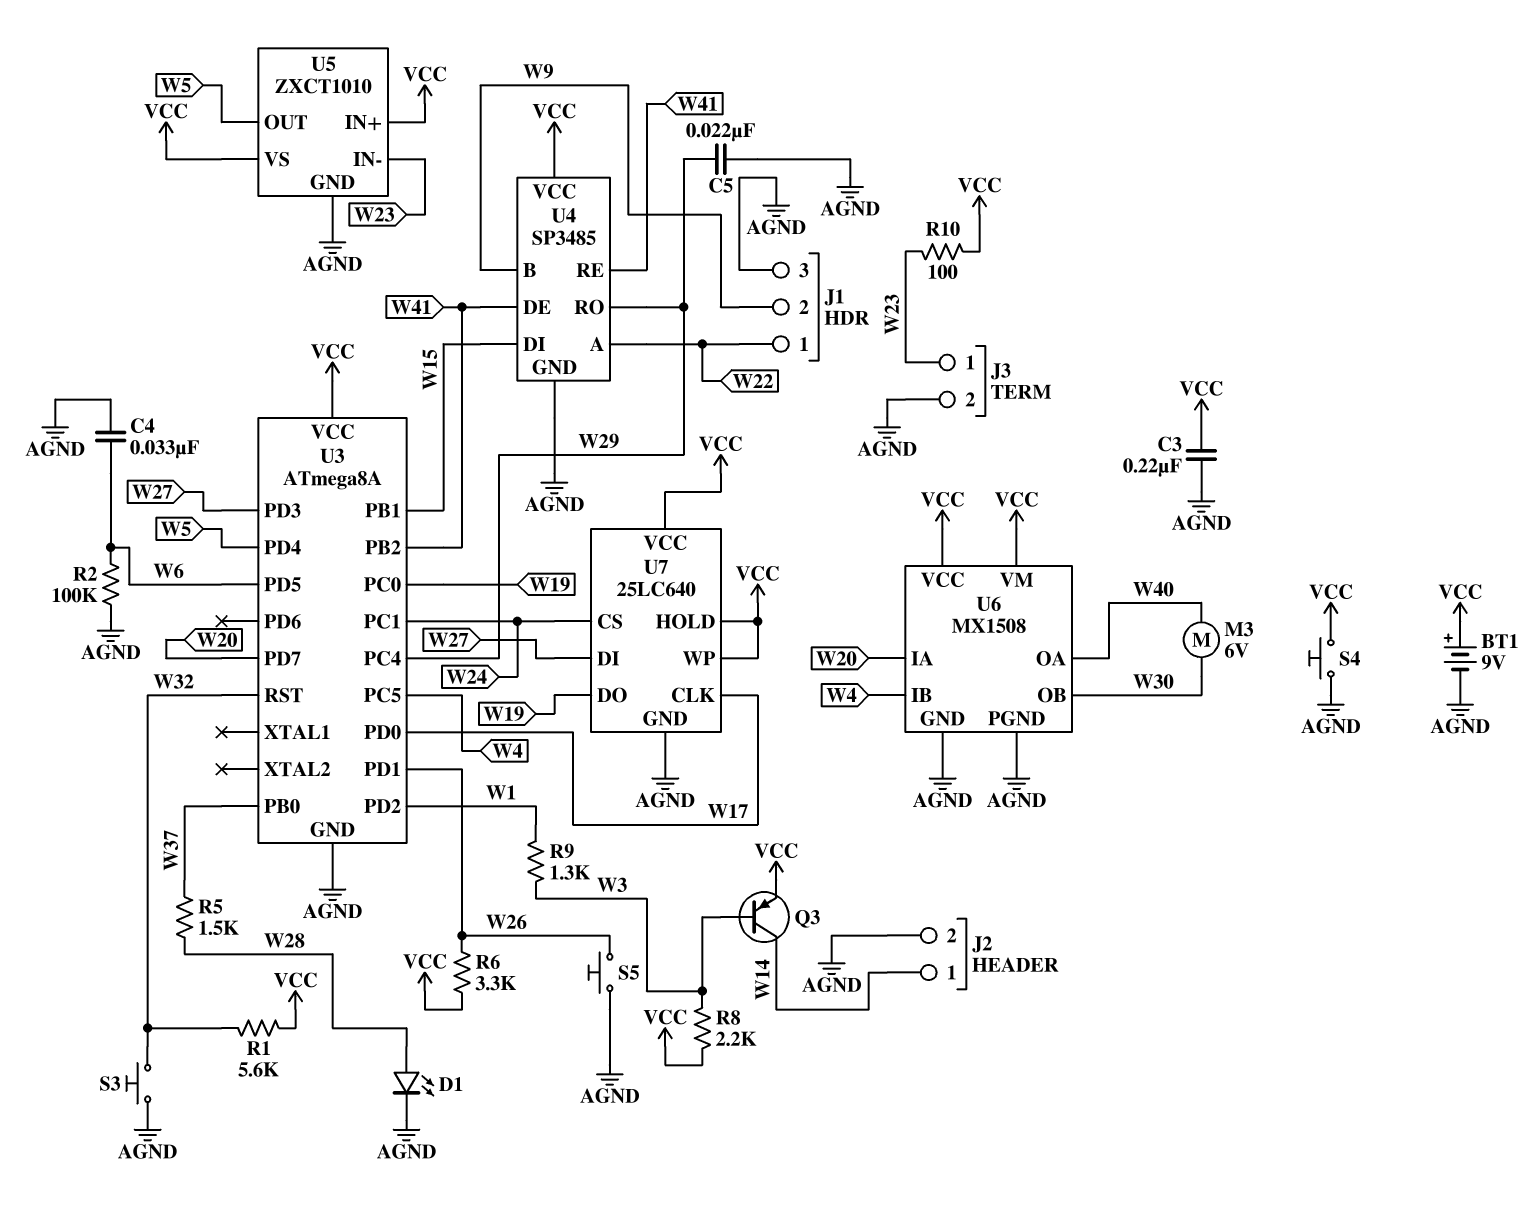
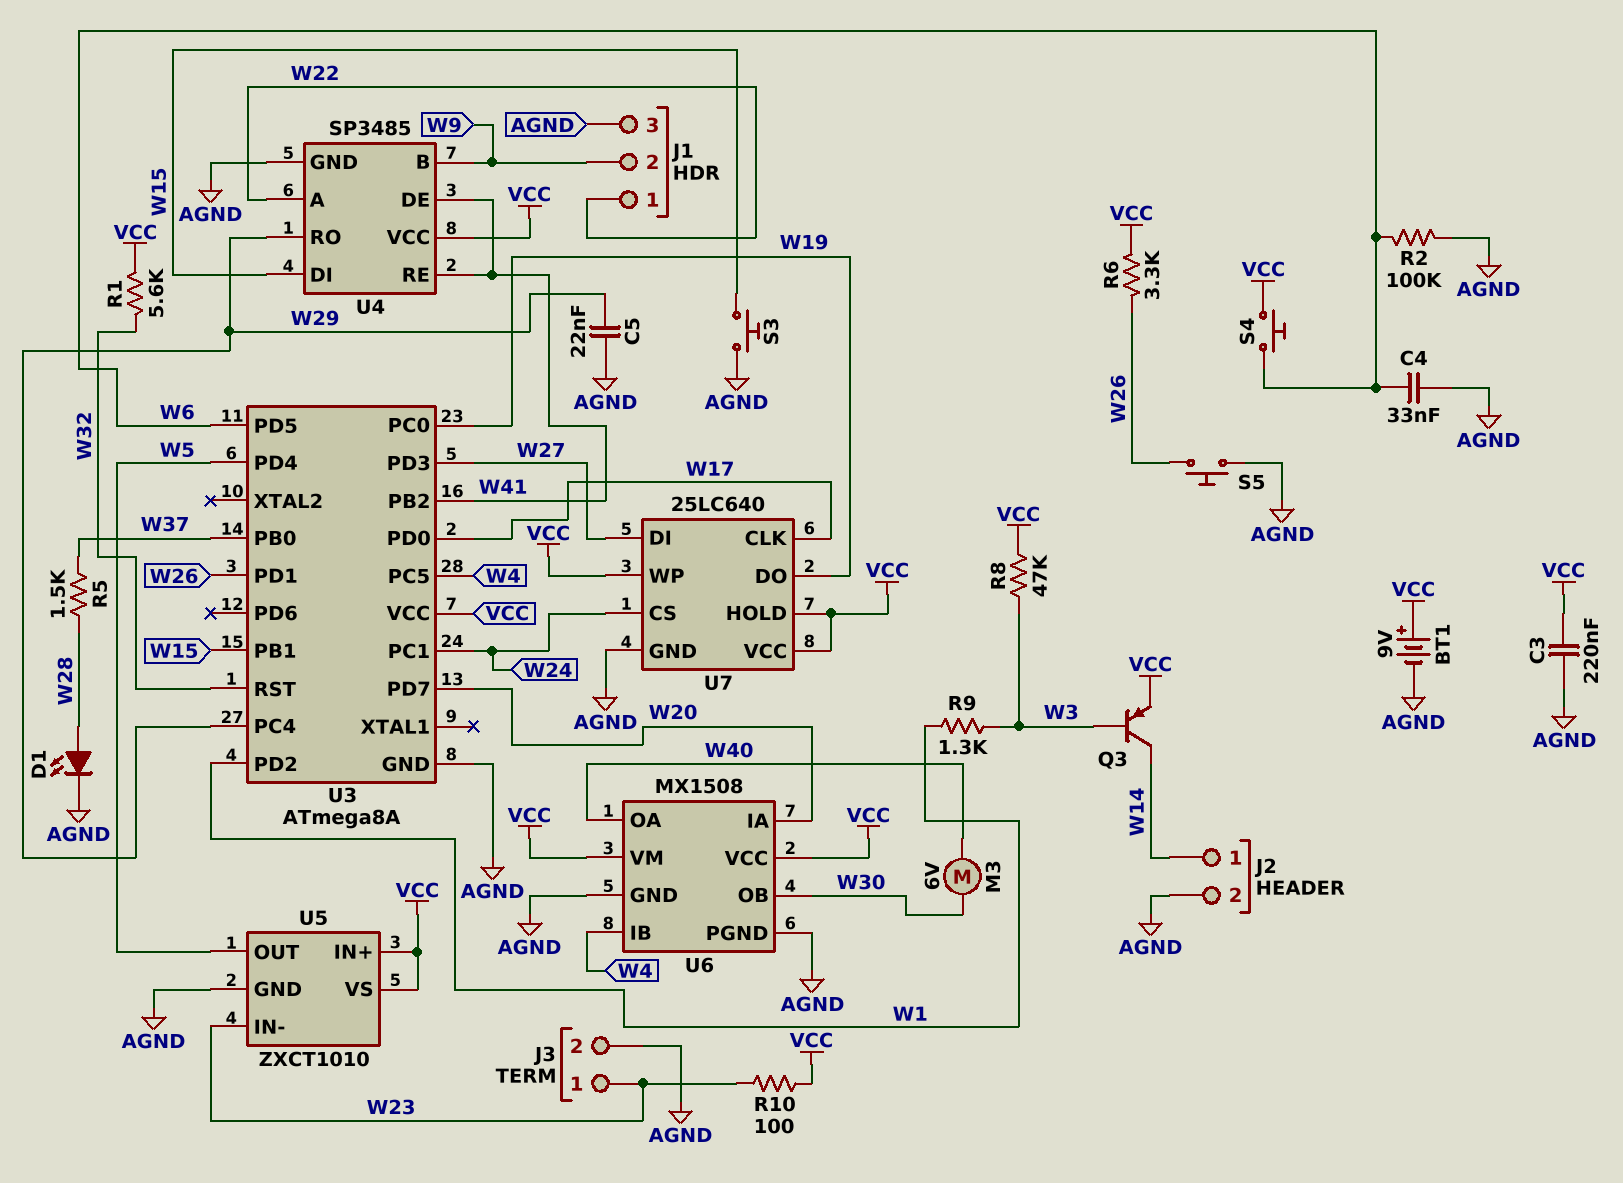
R8: 2.2k (VCC, W3) -> 47k (VCC, W3)
S3: button (AGND, W32) -> button (AGND, W15)
S4: button (AGND, VCC) -> button (VCC, W6)

